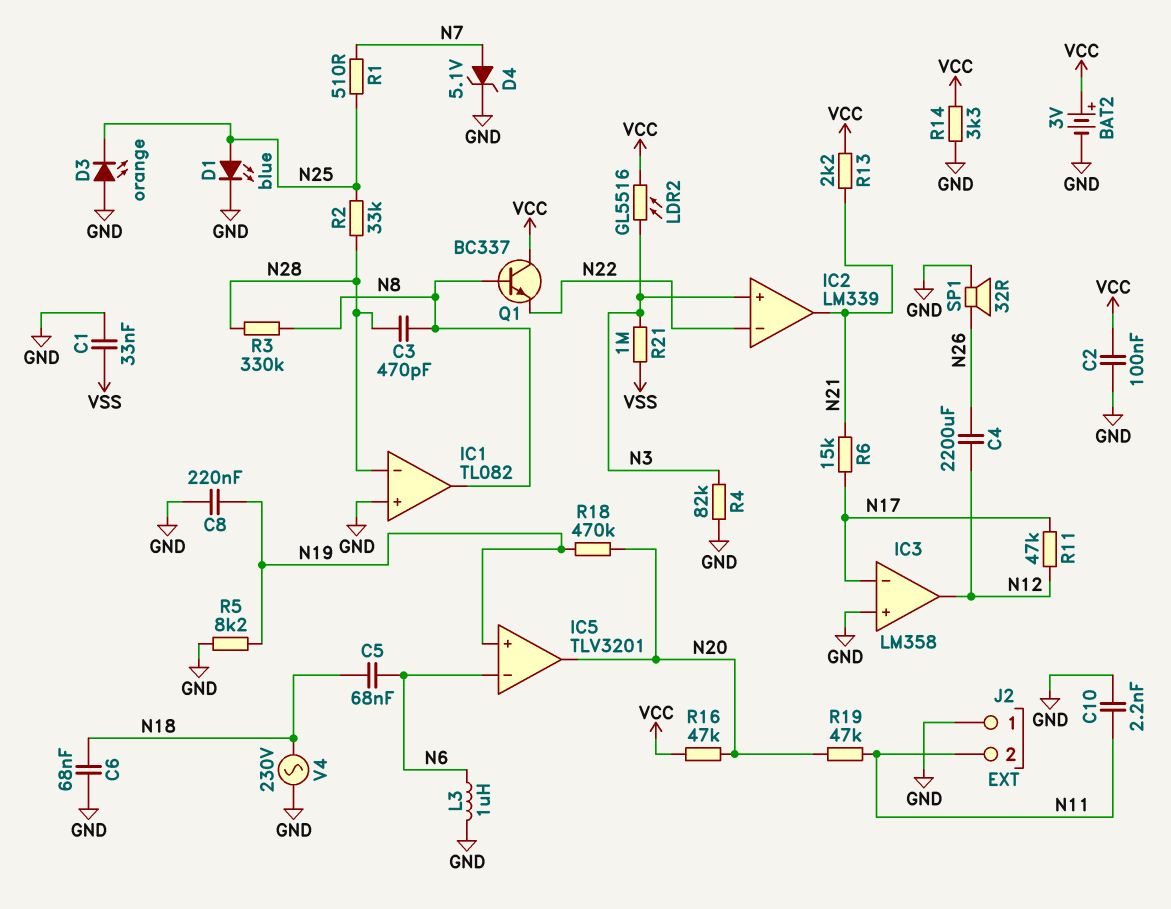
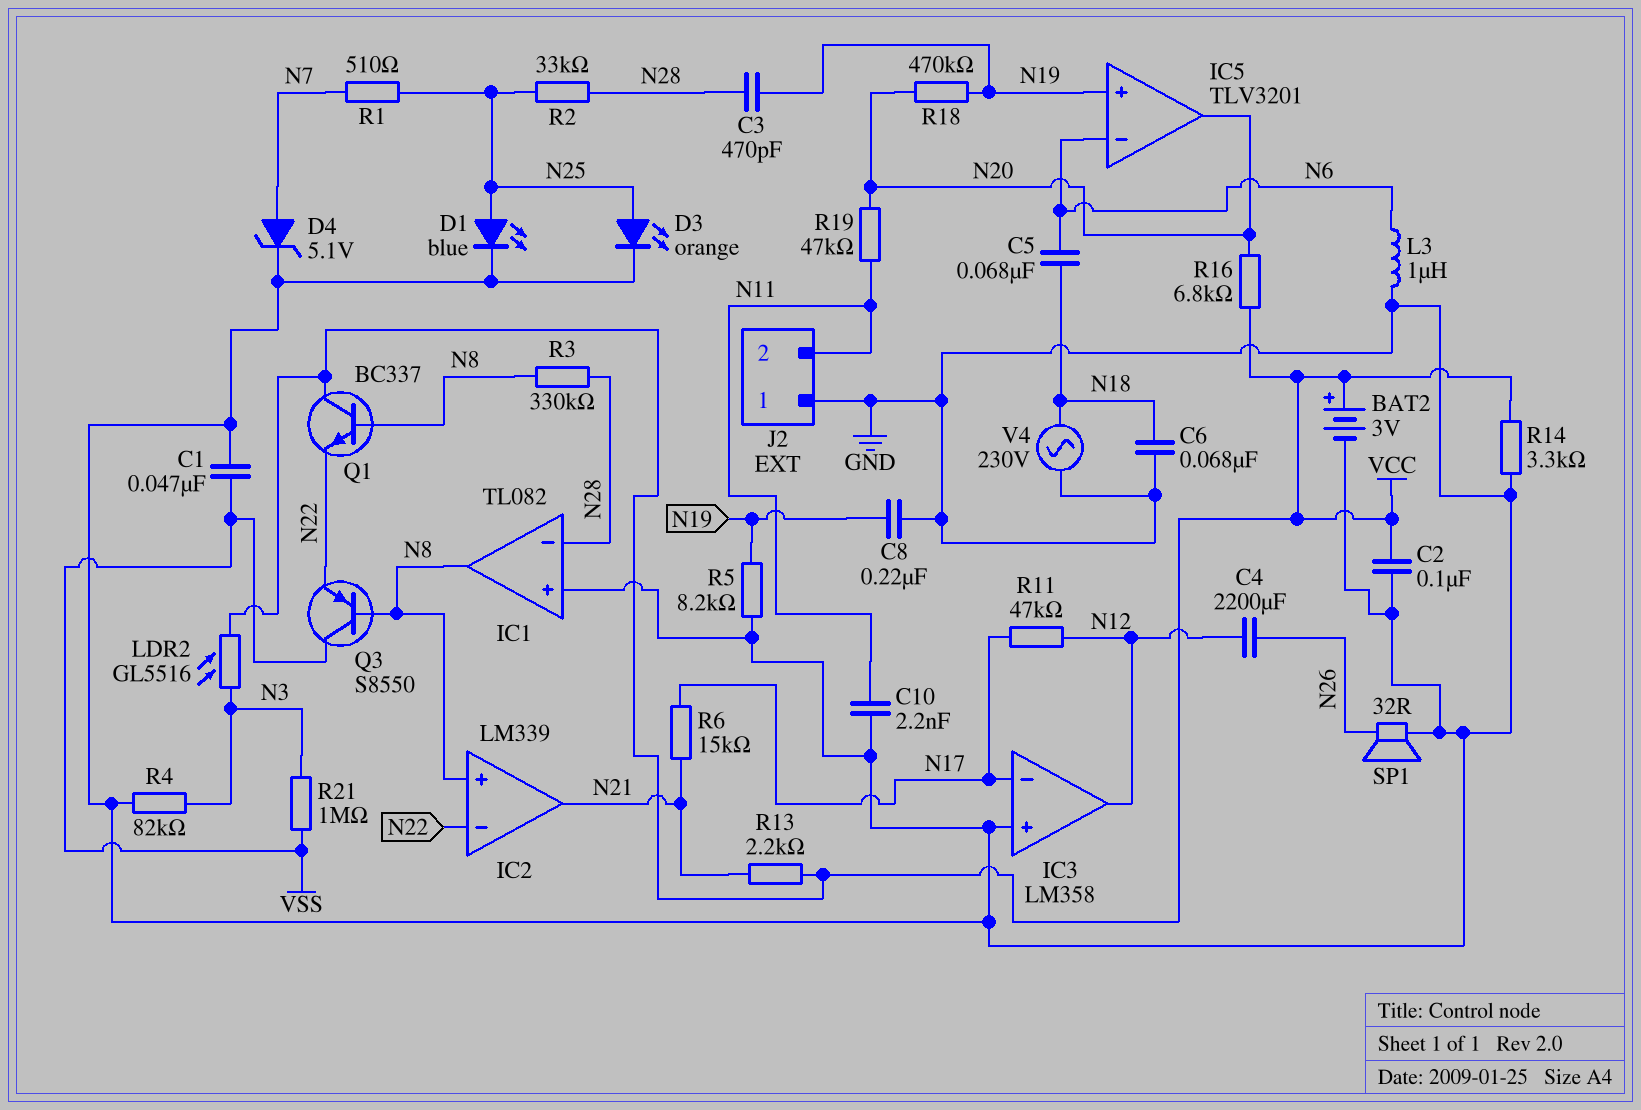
C1: 33nF (GND, VSS) -> 47nF (GND, VSS)
C3: 470pF (N8, N28) -> 470pF (N19, N28)
D3: LED orange (A GND, K N25) -> LED orange (A N25, K GND)
IC2 pin in+: N3 -> N8
Q3: none -> PNP S8550 (B N8, C VSS, E N22)
R16: 47k (N20, VCC) -> 6.8k (N20, VCC)

